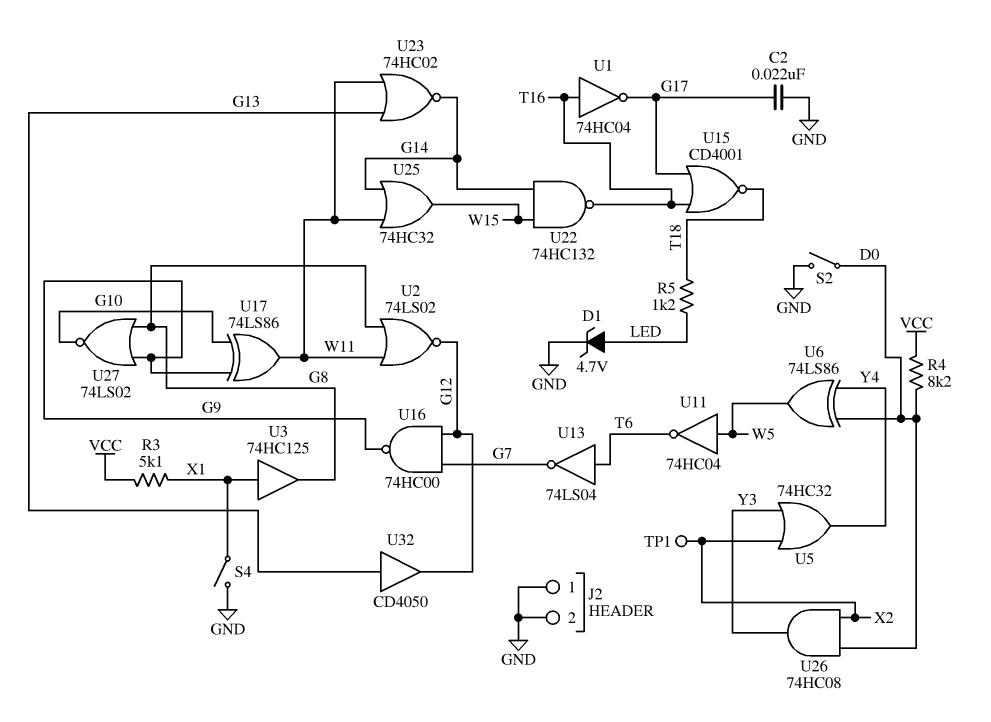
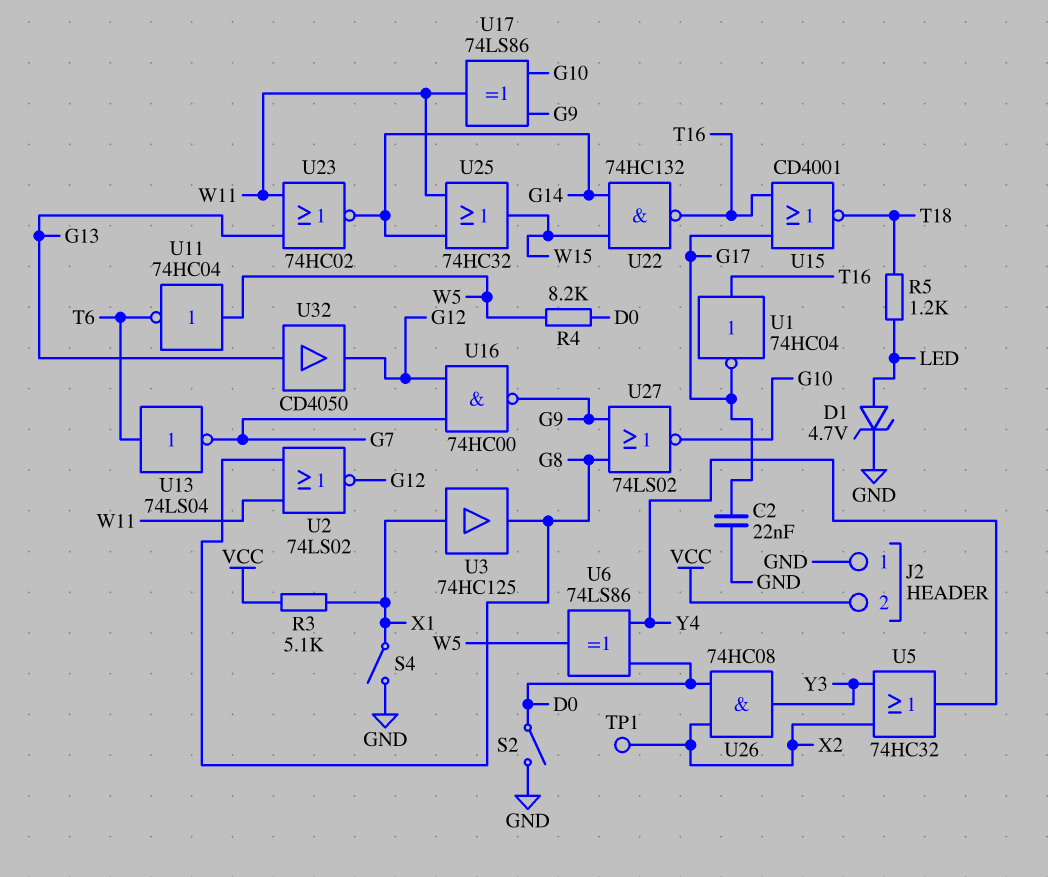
J2 pin 2: GND -> VCC
R4: 8.2k (D0, VCC) -> 8.2k (D0, W5)

